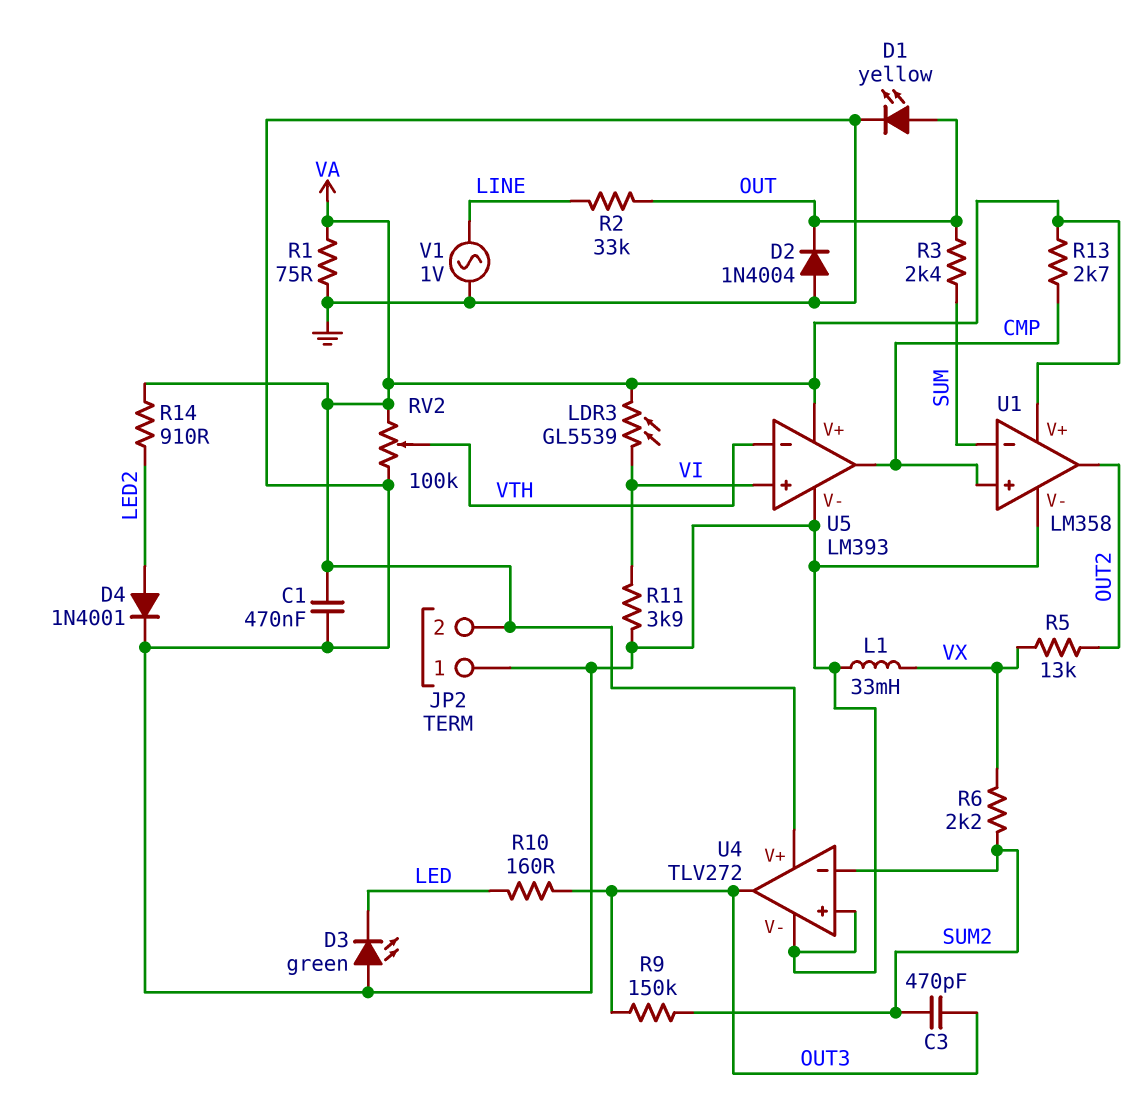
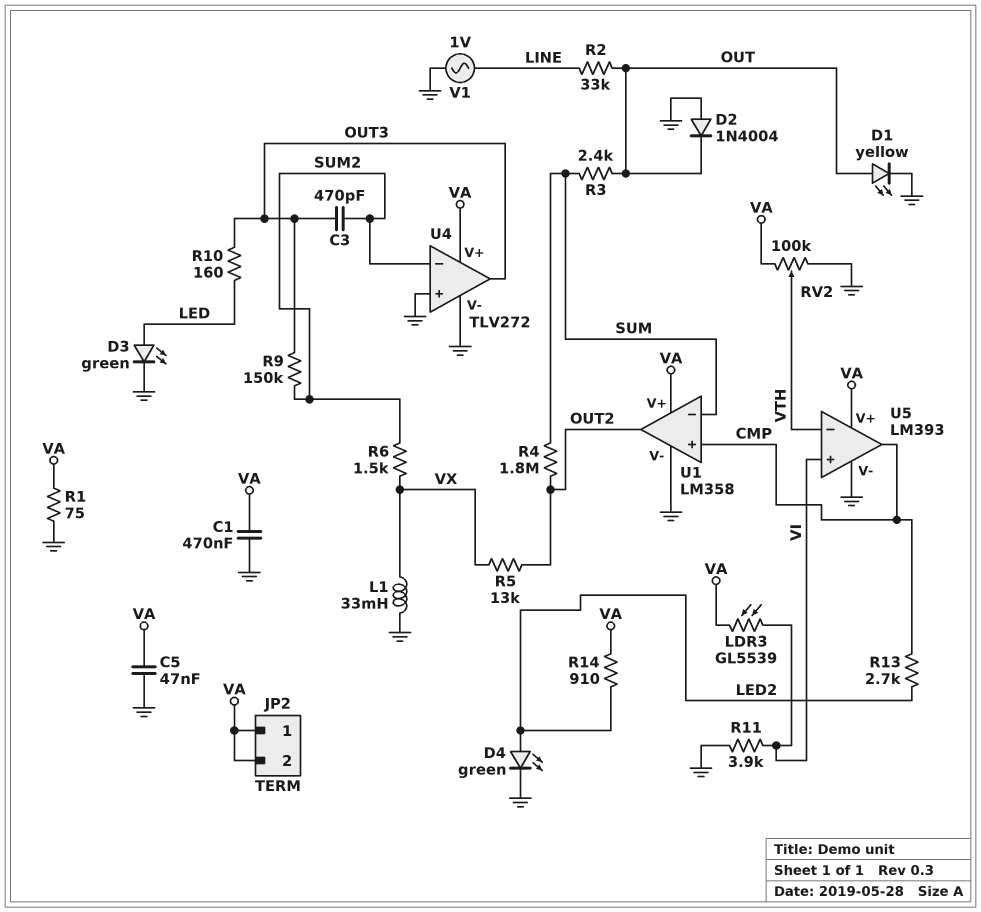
C5: none -> 47nF (GND, VA)
D3: LED green (A GND, K LED) -> LED green (A LED, K GND)
D4: diode 1N4001 (A LED2, K GND) -> LED green (A LED2, K GND)
JP2 pin 1: GND -> VA
R4: none -> 1.8M (OUT2, SUM)
R6: 2.2k (SUM2, VX) -> 1.5k (SUM2, VX)
R13: 2.7k (CMP, VA) -> 2.7k (CMP, LED2)

